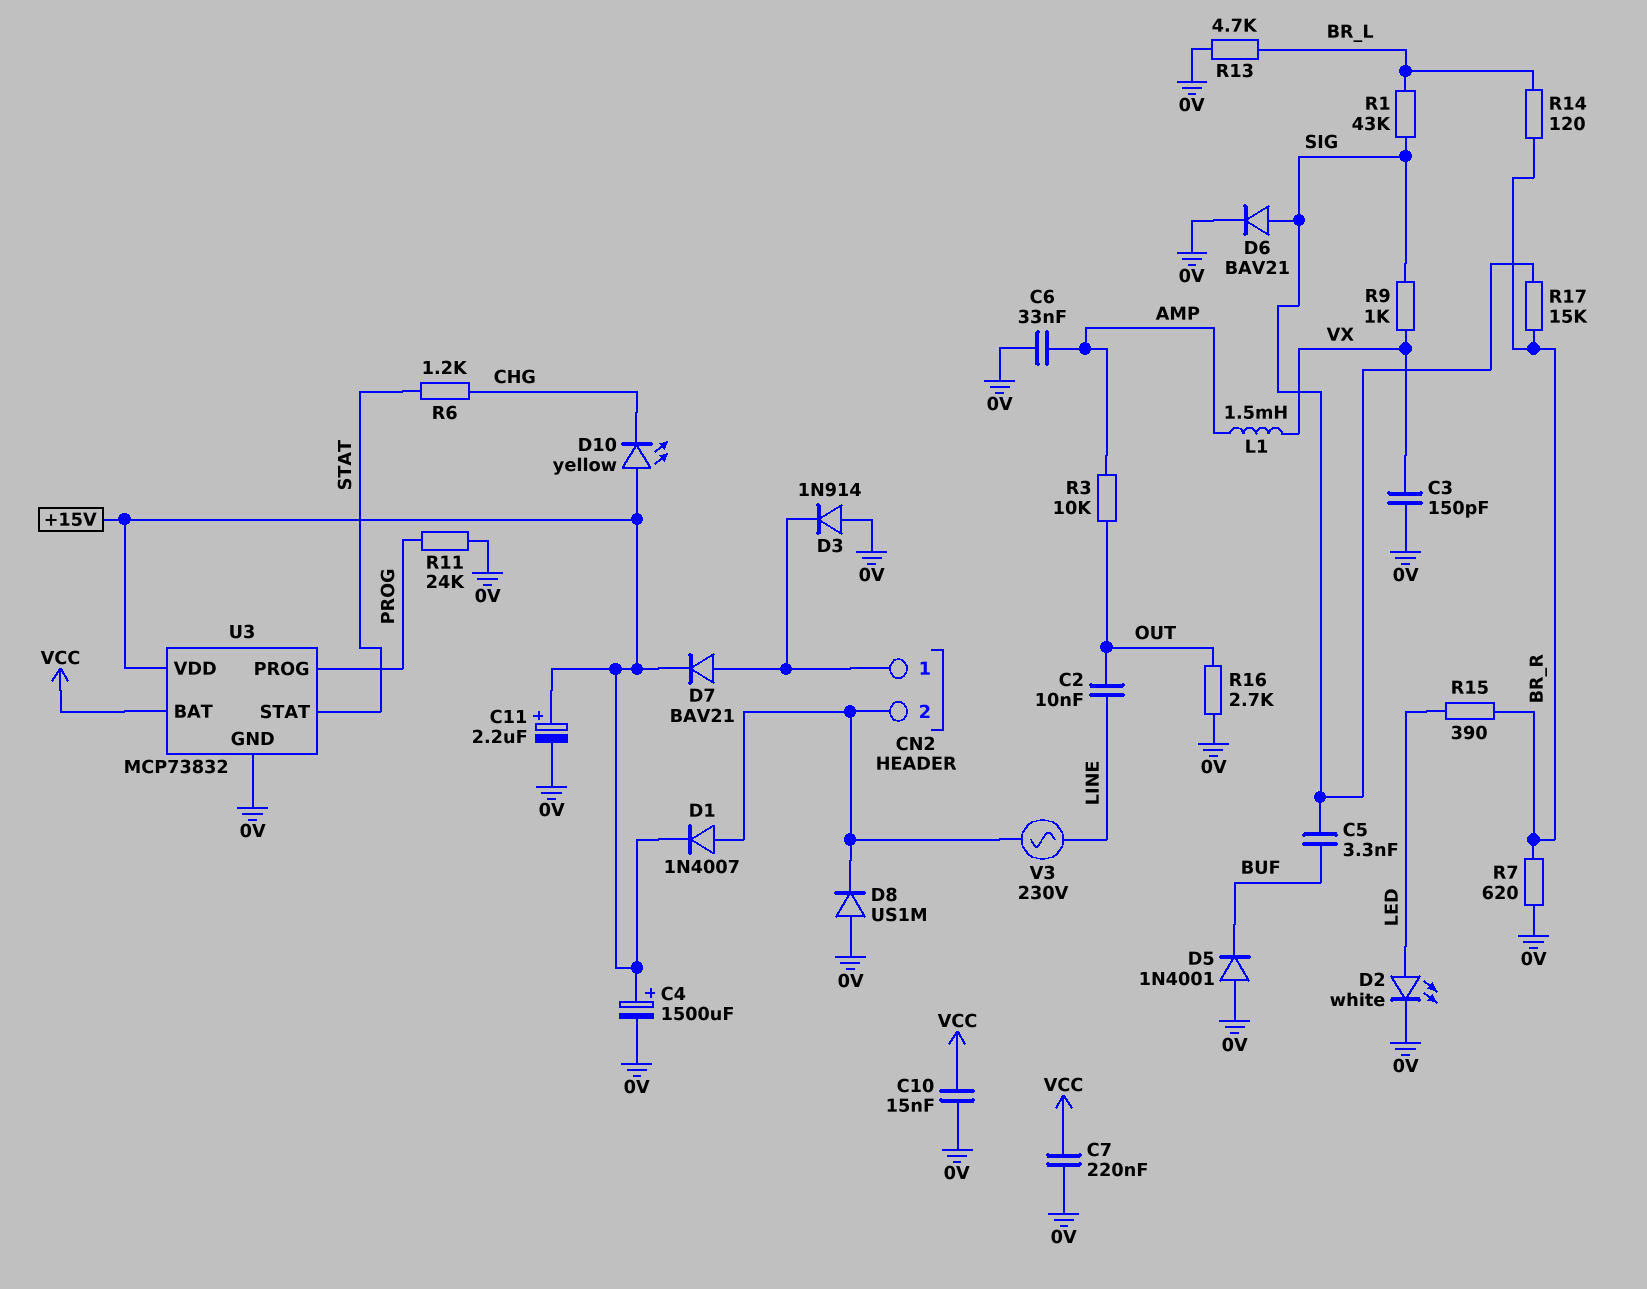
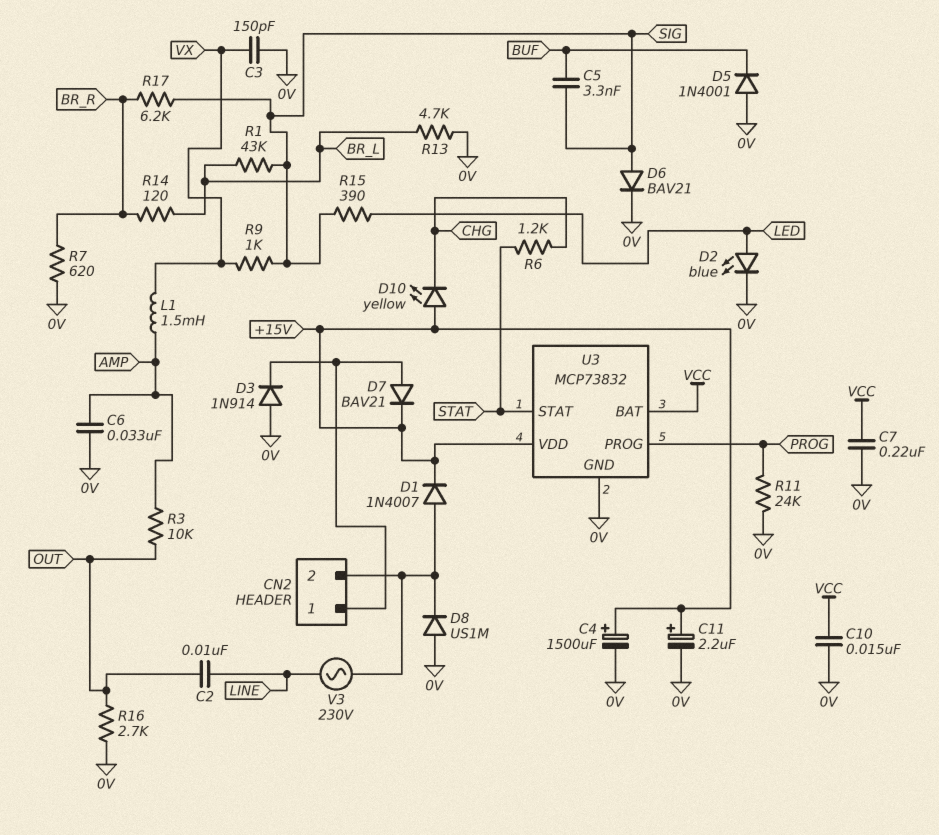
D2: LED white (A LED, K 0V) -> LED blue (A LED, K 0V)
R15: 390 (BR_R, LED) -> 390 (LED, SIG)
R17: 15k (BR_R, SIG) -> 6.2k (BR_R, SIG)

